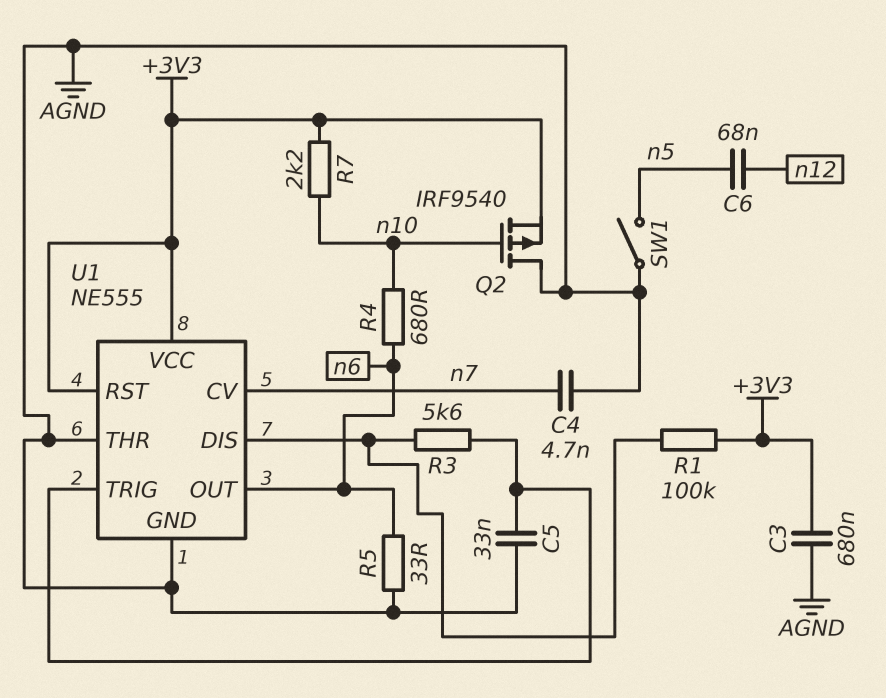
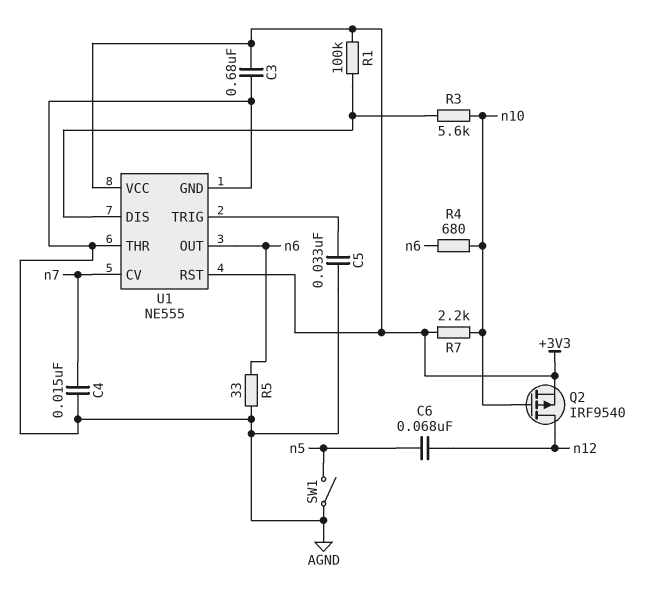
C4: 4.7nF (AGND, n7) -> 15nF (AGND, n7)
Q2: PMOS IRF9540 (G n10, D AGND, S +3V3) -> PMOS IRF9540 (G n10, D n12, S +3V3)
R3: 5.6k (U1/DIS, U1/TRIG) -> 5.6k (U1/DIS, n10)

